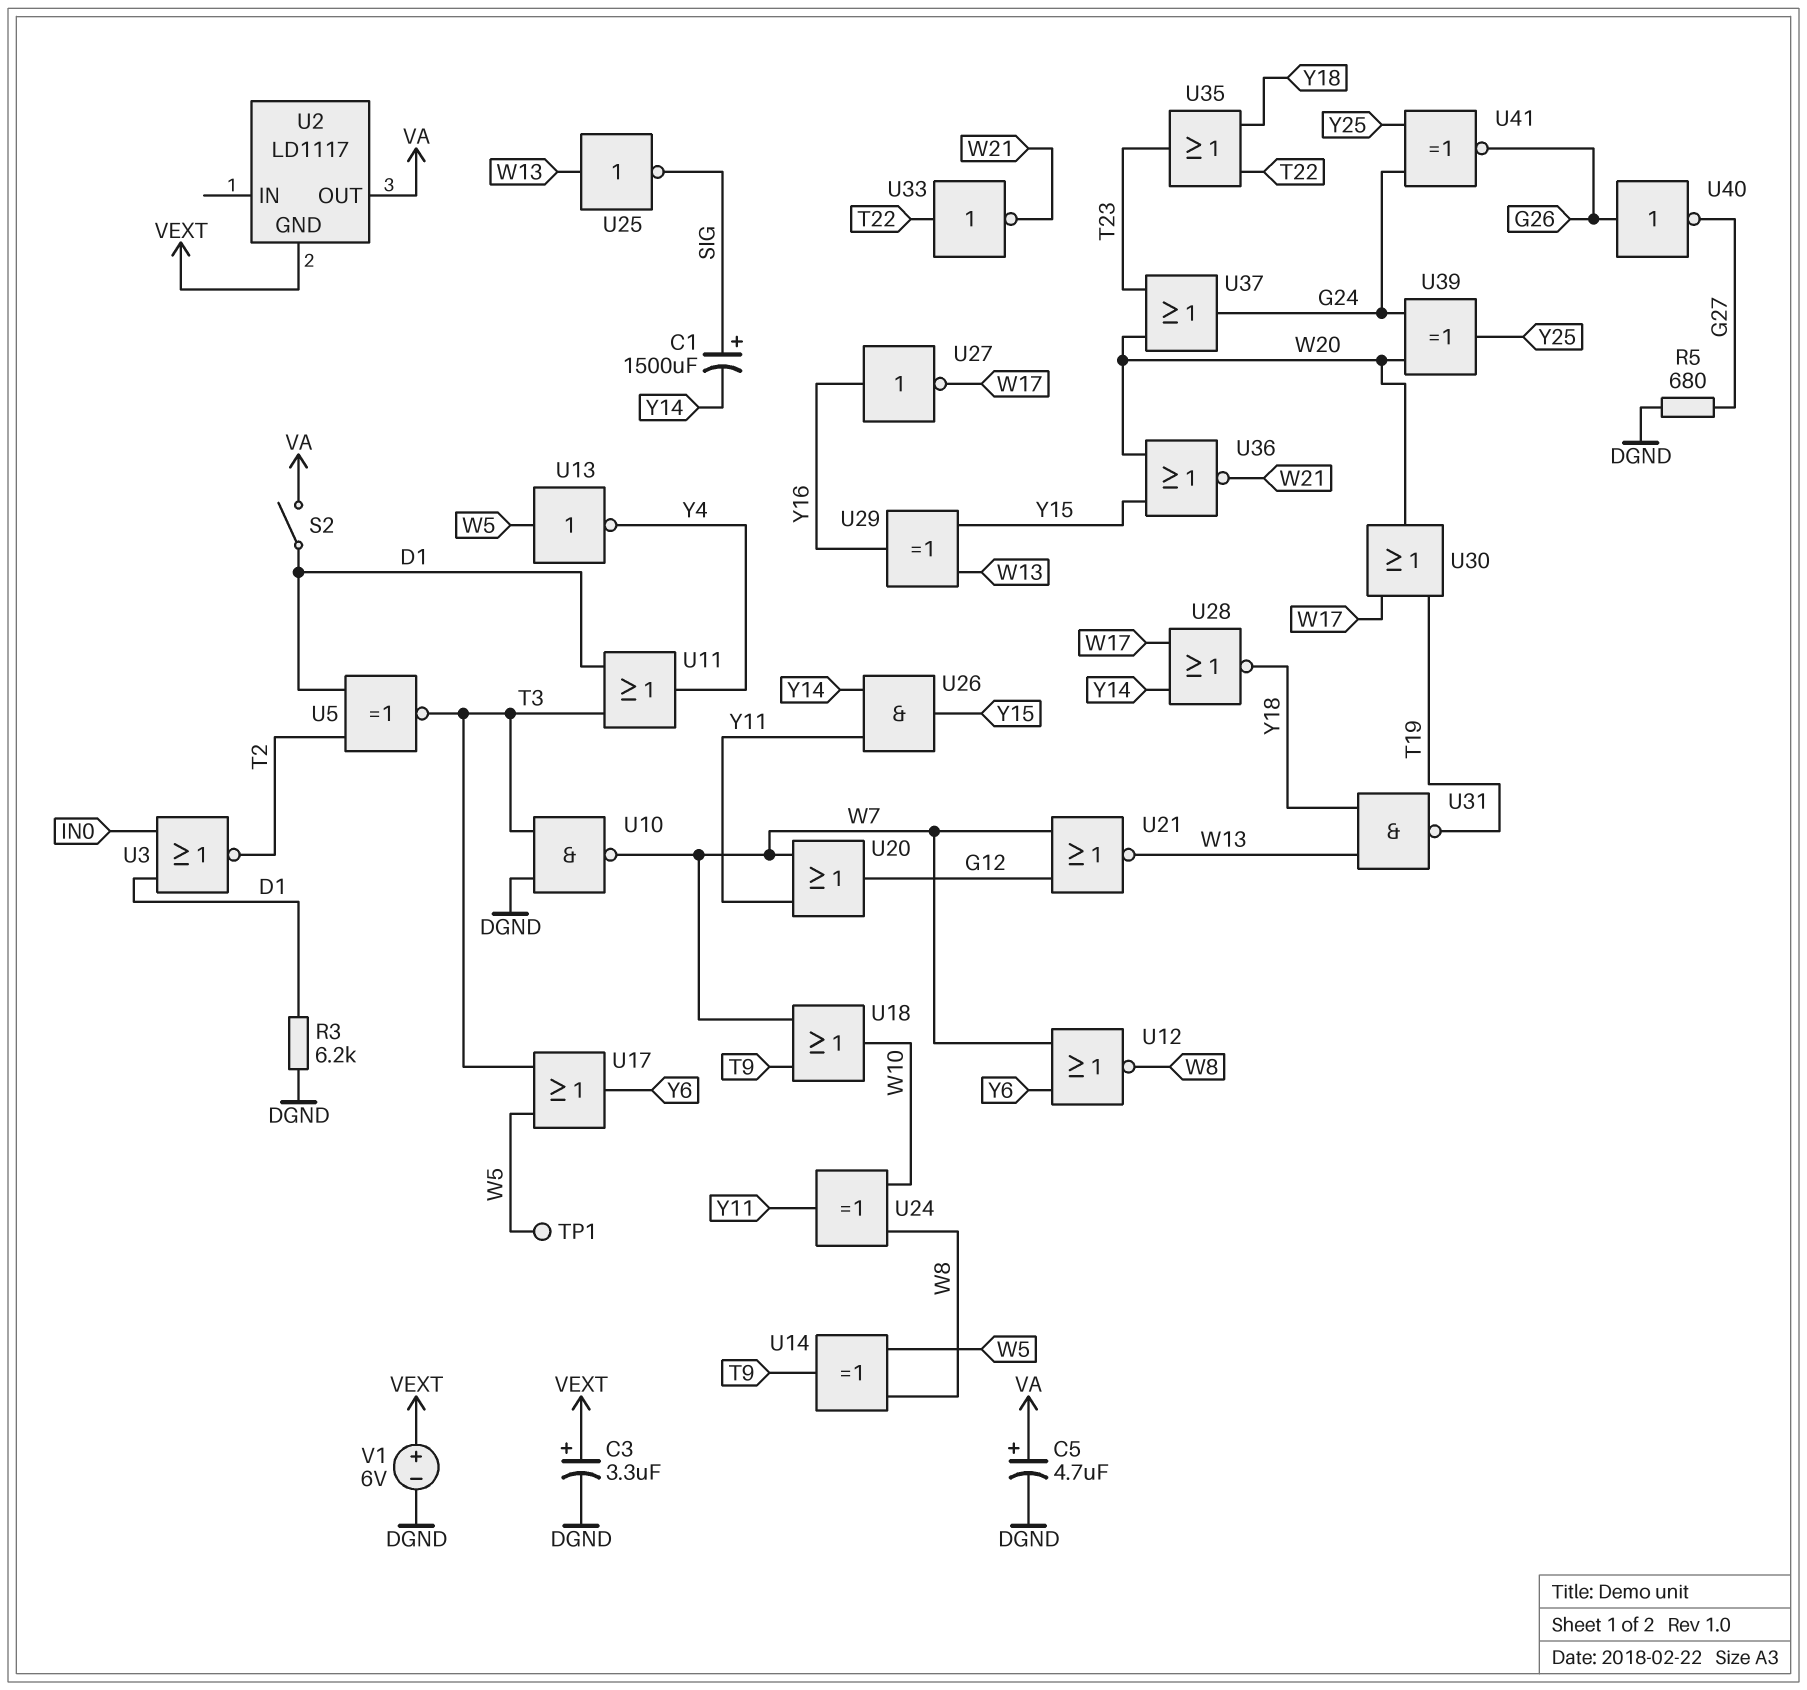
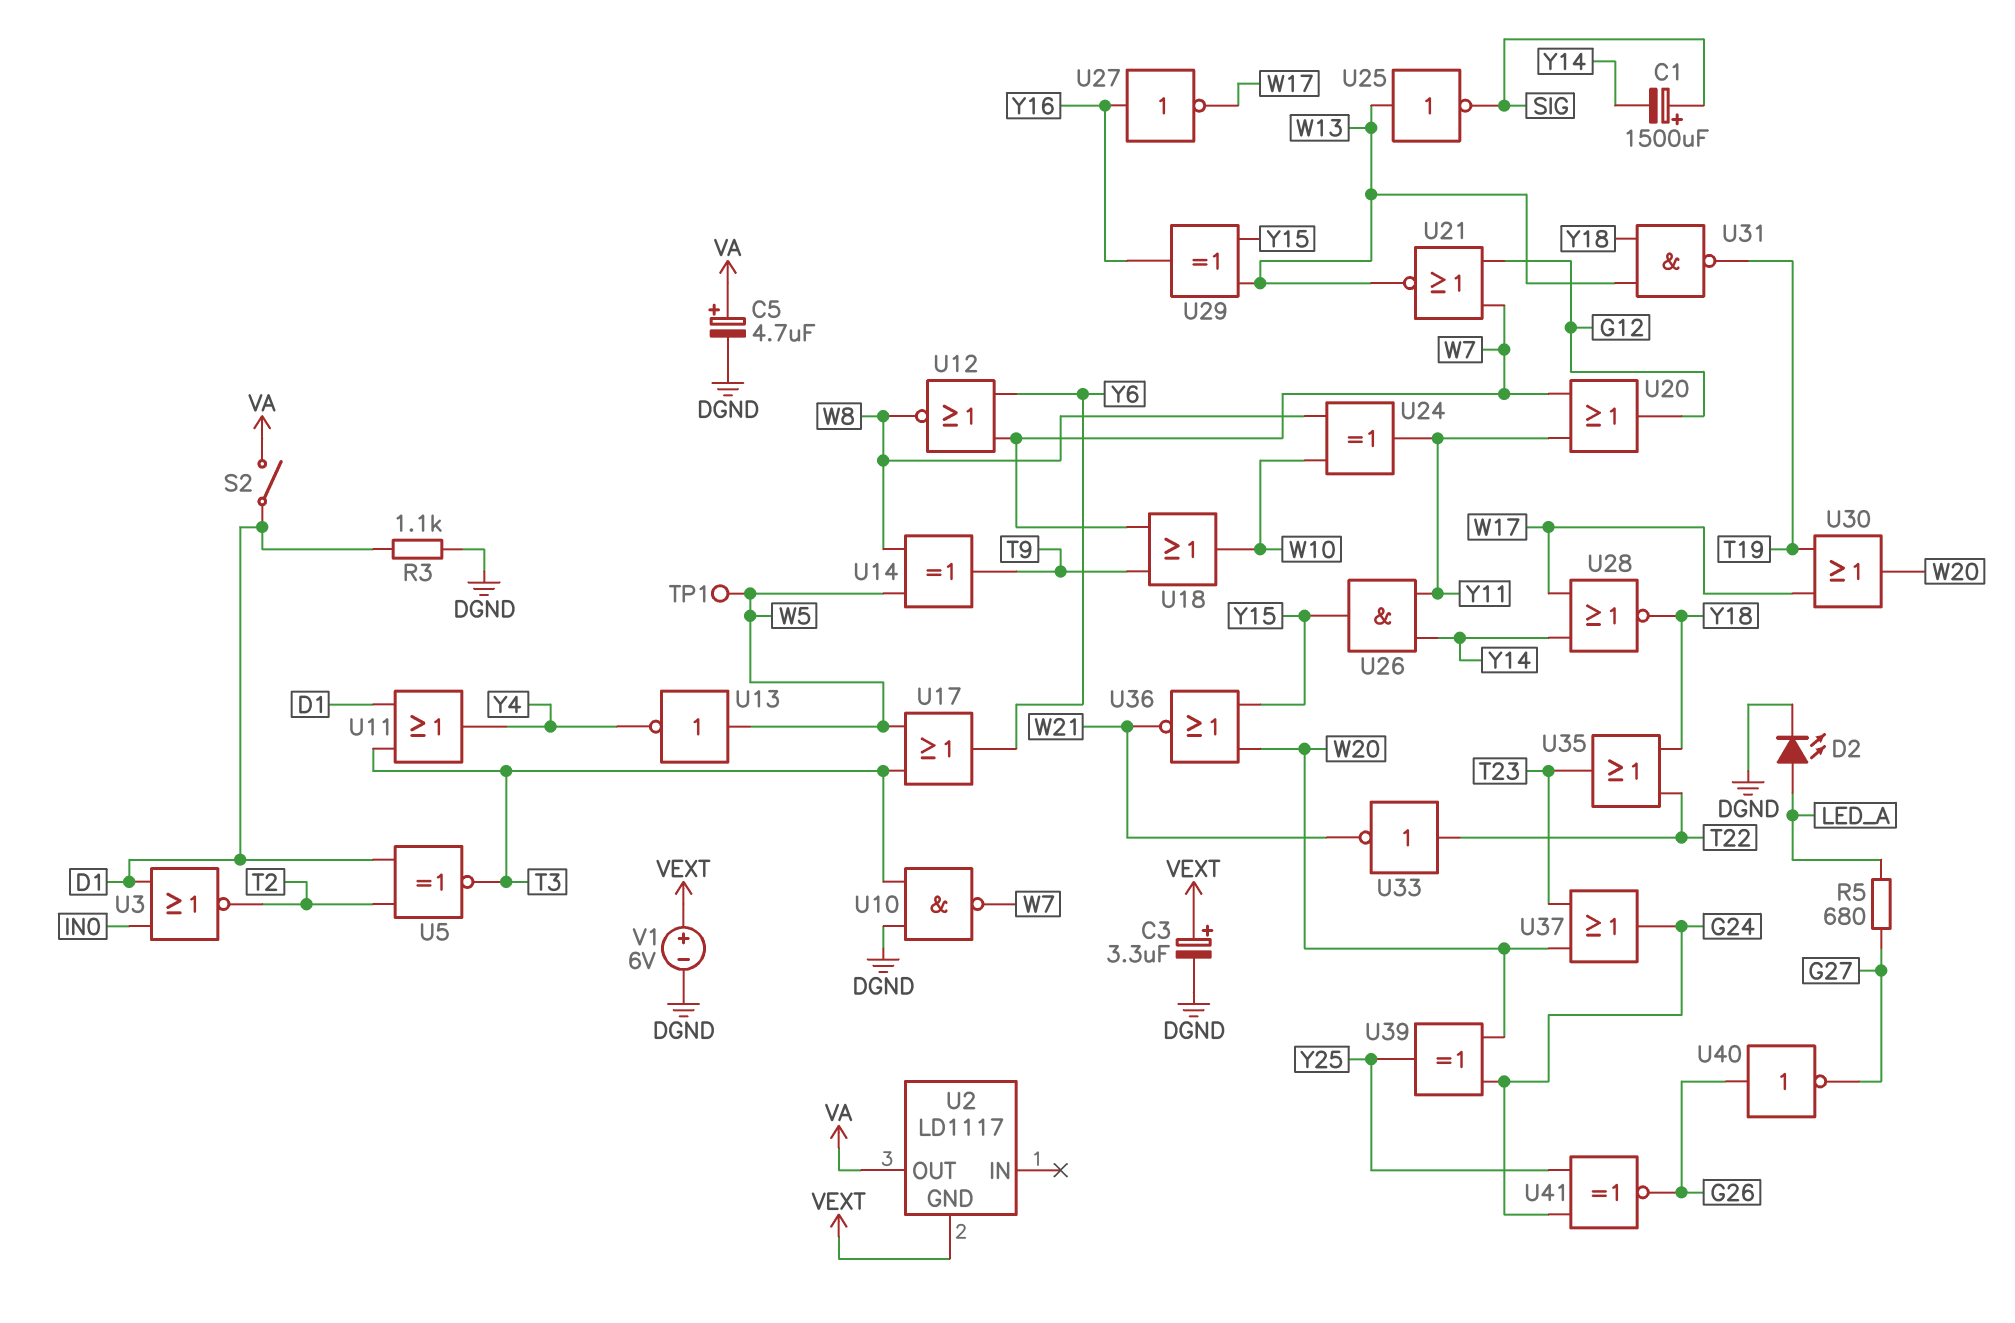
D2: none -> LED (A LED_A, K DGND)
R3: 6.2k (D1, DGND) -> 1.1k (D1, DGND)
R5: 680 (DGND, G27) -> 680 (G27, LED_A)

